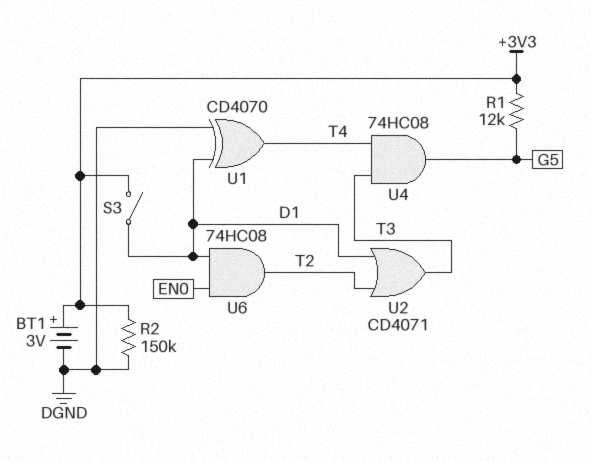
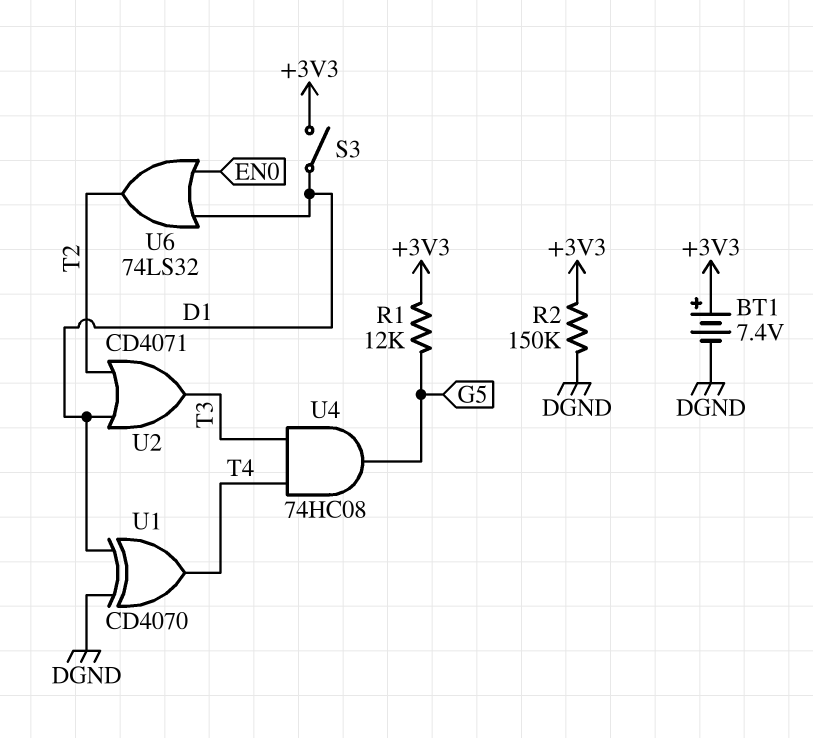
BT1: 3V (plus +3V3, minus DGND) -> 7.4V (plus +3V3, minus DGND)
U6: AND 74HC08 (in D1, in EN0, out T2) -> OR 74LS32 (in D1, in EN0, out T2)

